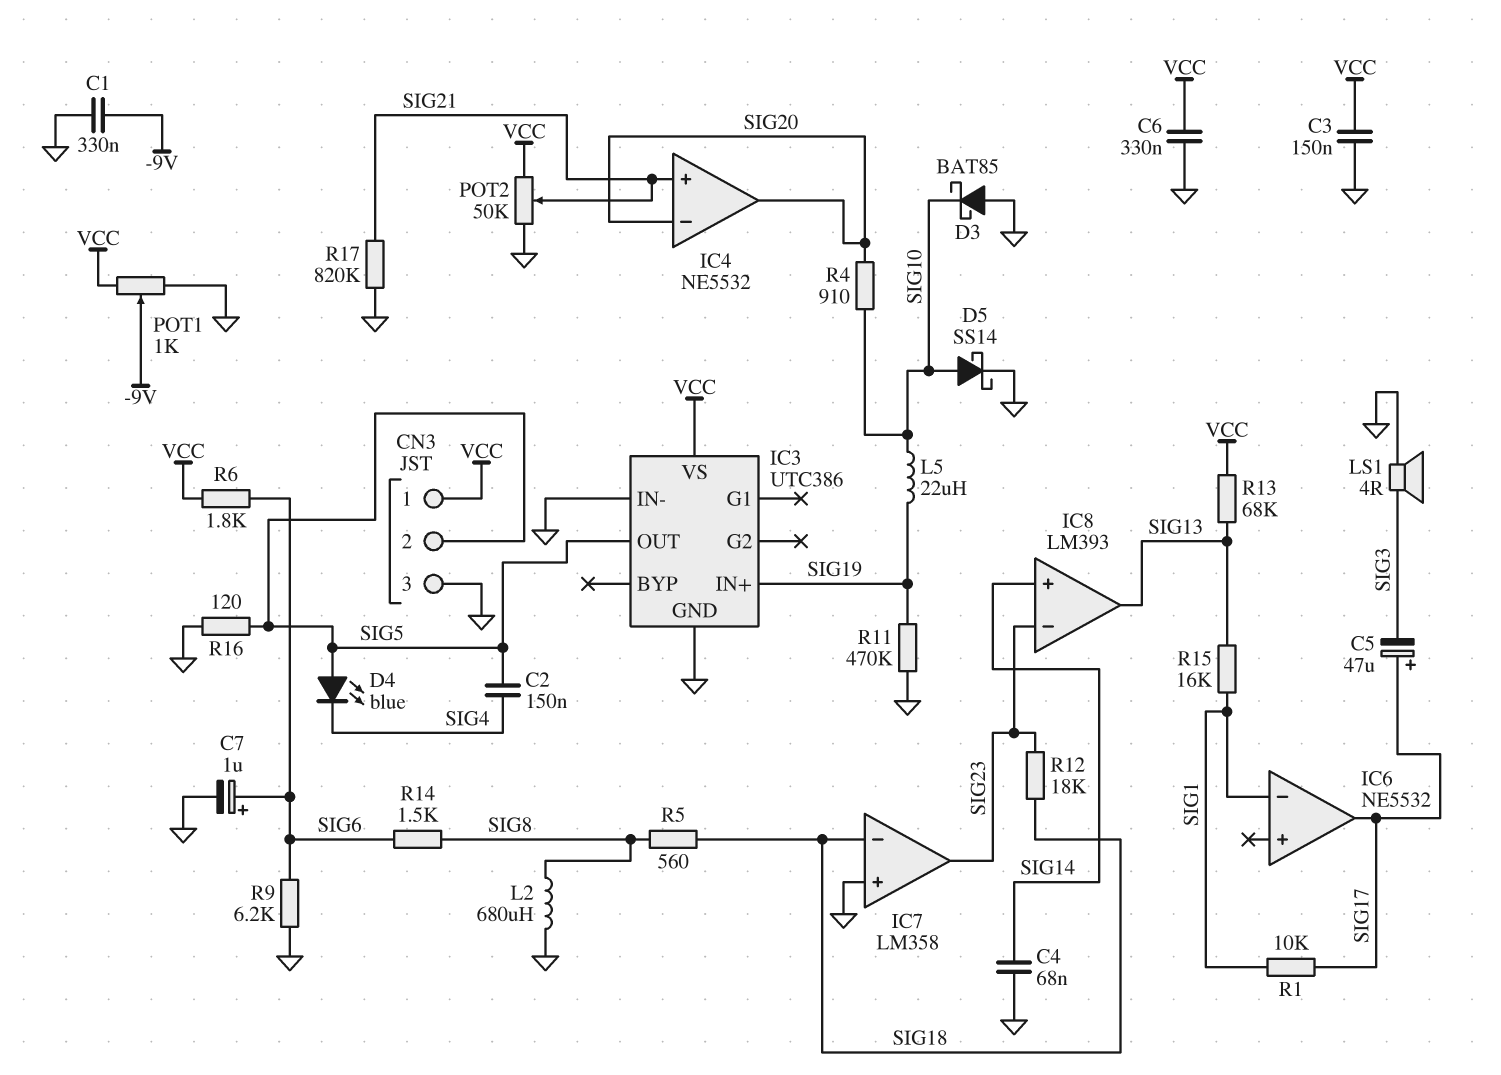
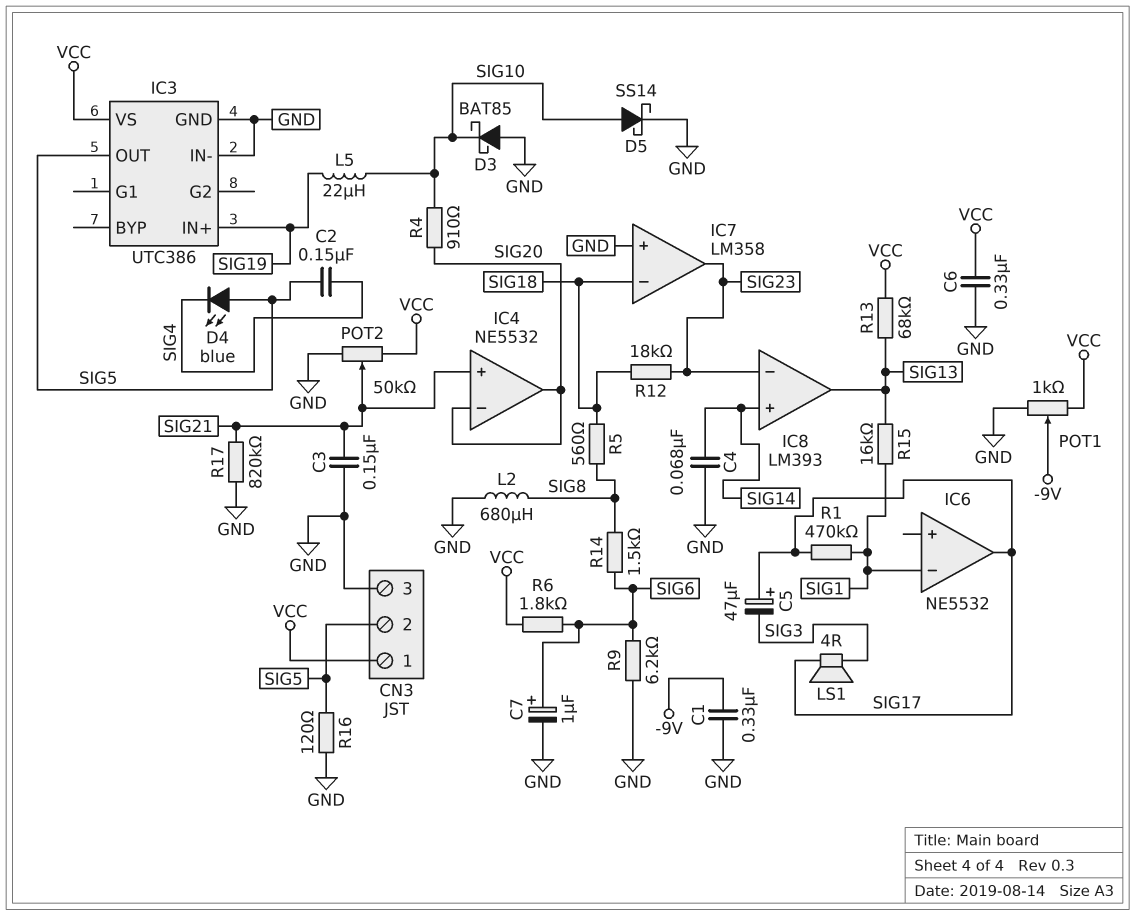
C3: 150nF (GND, VCC) -> 150nF (GND, SIG21)
LS1: speaker 4R (GND, SIG3) -> speaker 4R (SIG3, SIG17)
R1: 10k (SIG1, SIG17) -> 470k (SIG1, SIG17)
R11: 470k (GND, SIG19) -> none

